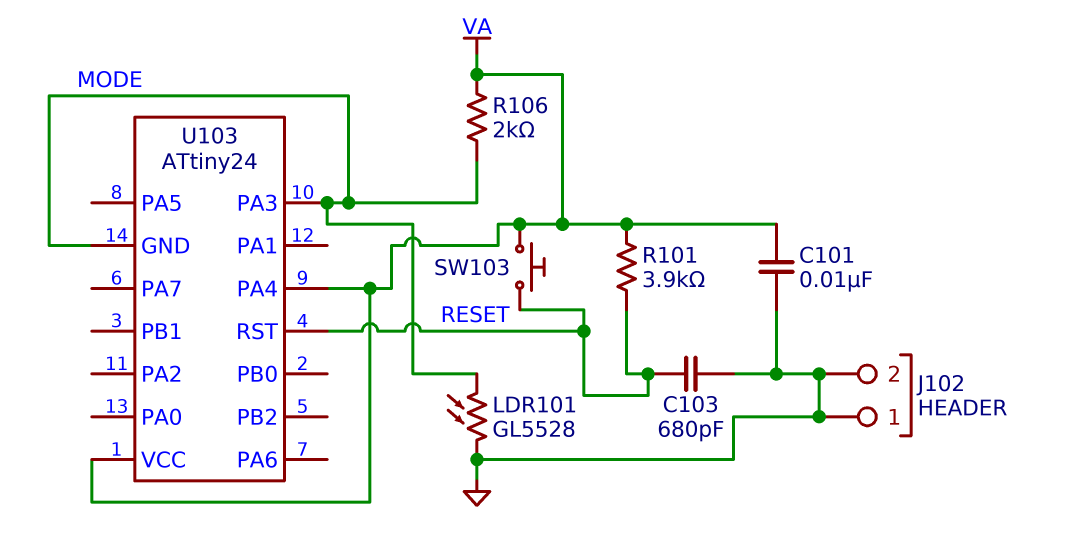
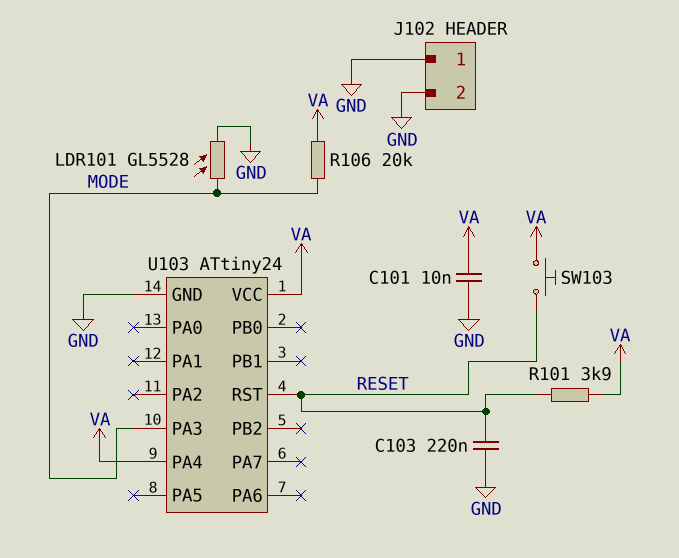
C103: 680pF (GND, RESET) -> 220nF (GND, RESET)
R106: 2k (MODE, VA) -> 20k (MODE, VA)
U103 pin GND: MODE -> GND

